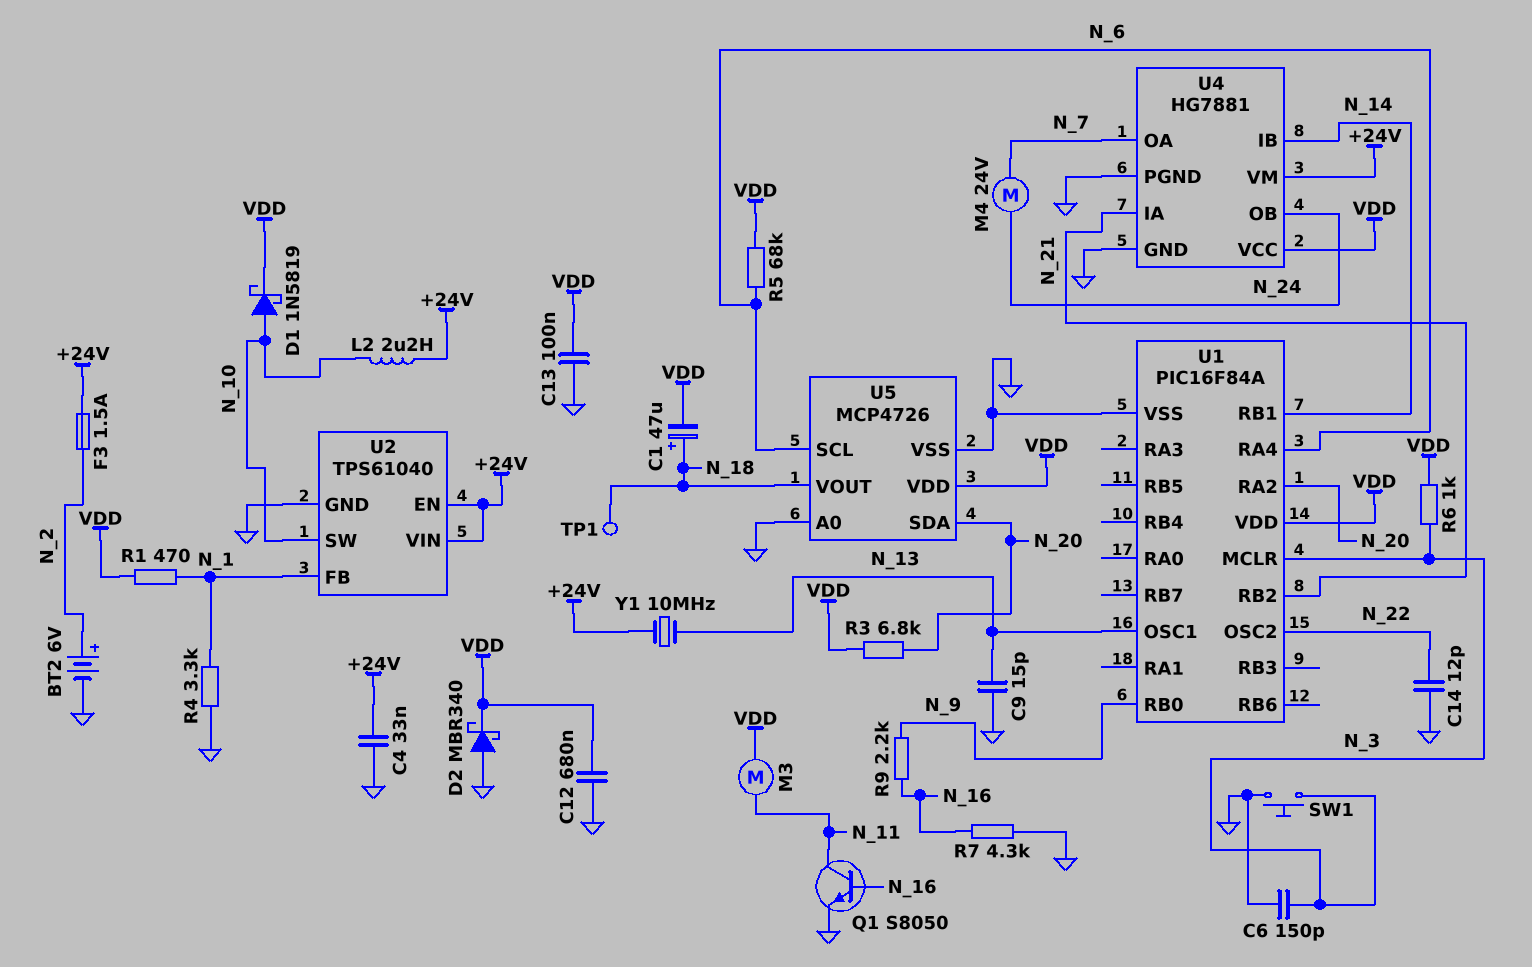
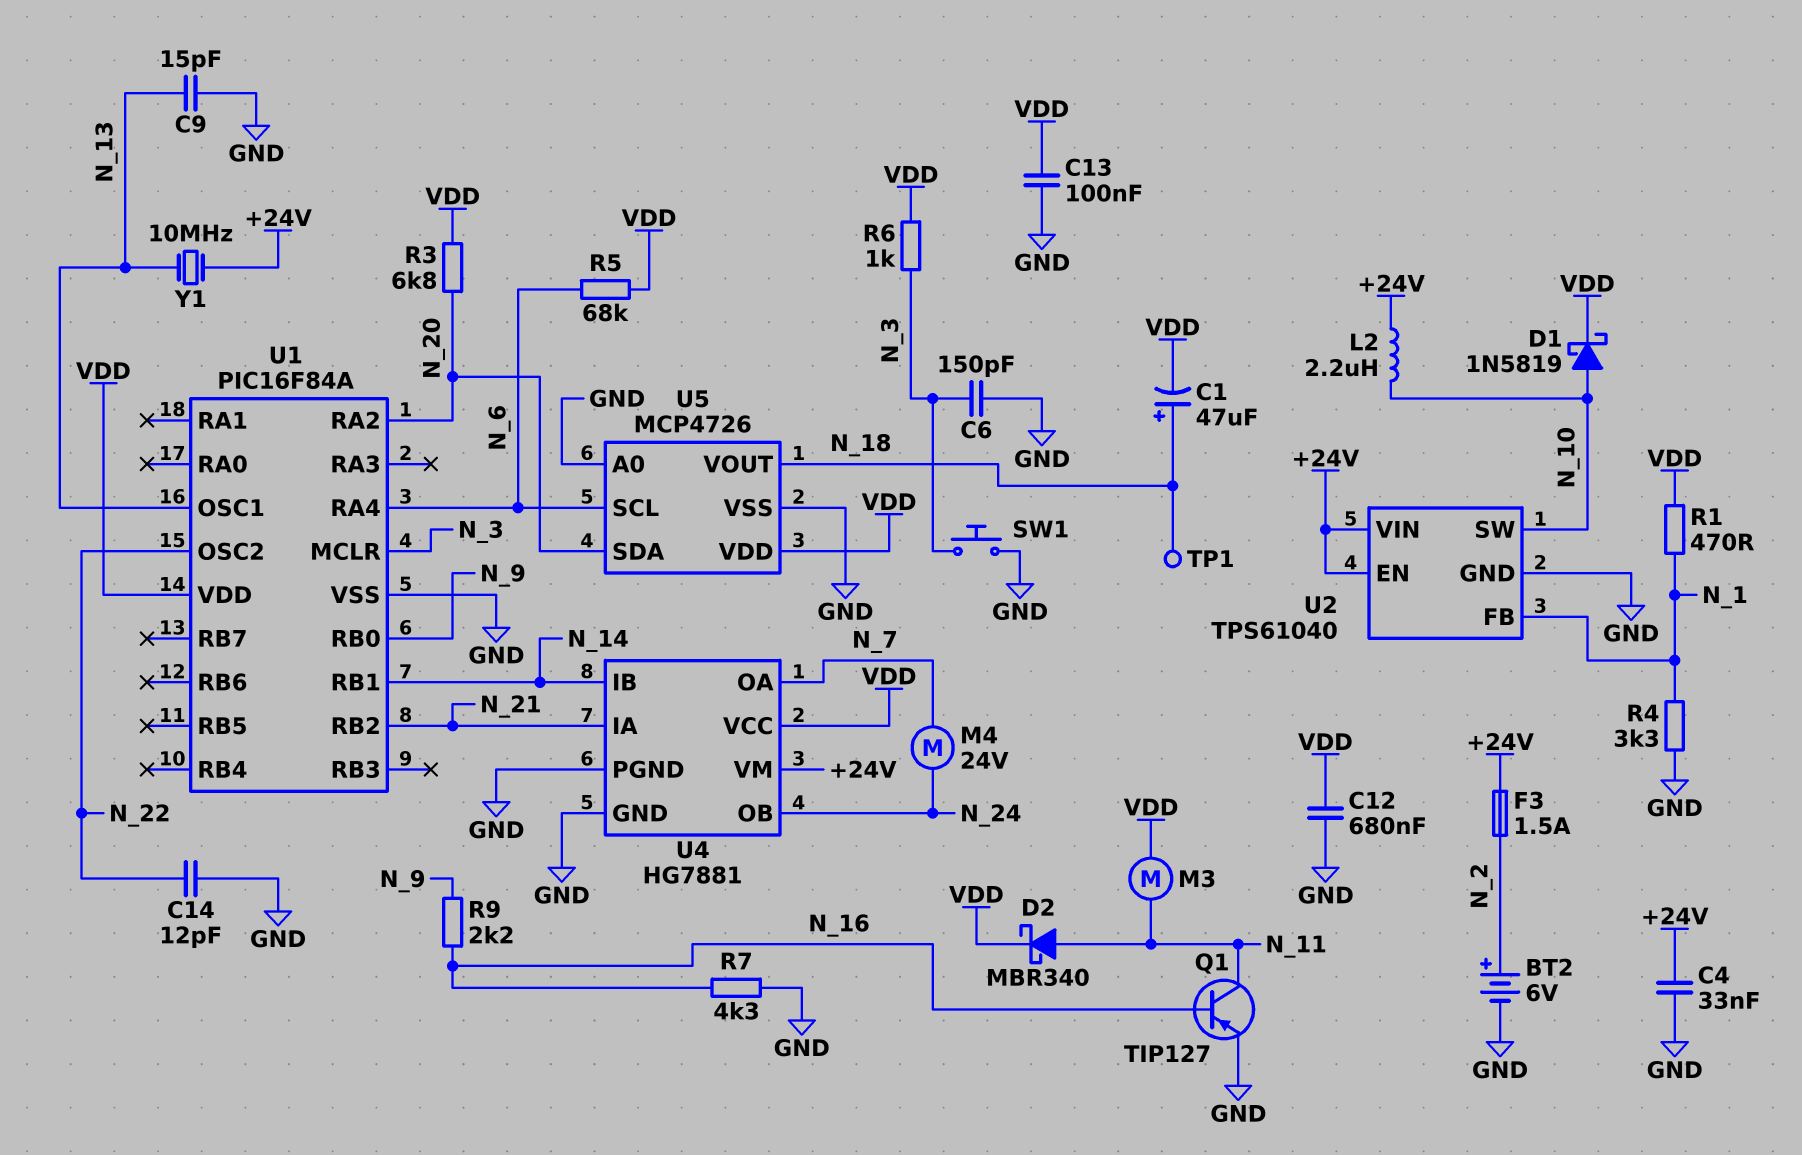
D2: schottky MBR340 (A GND, K VDD) -> schottky MBR340 (A N_11, K VDD)
Q1: NPN S8050 (B N_16, C N_11, E GND) -> PNP TIP127 (B N_16, C N_11, E GND)

